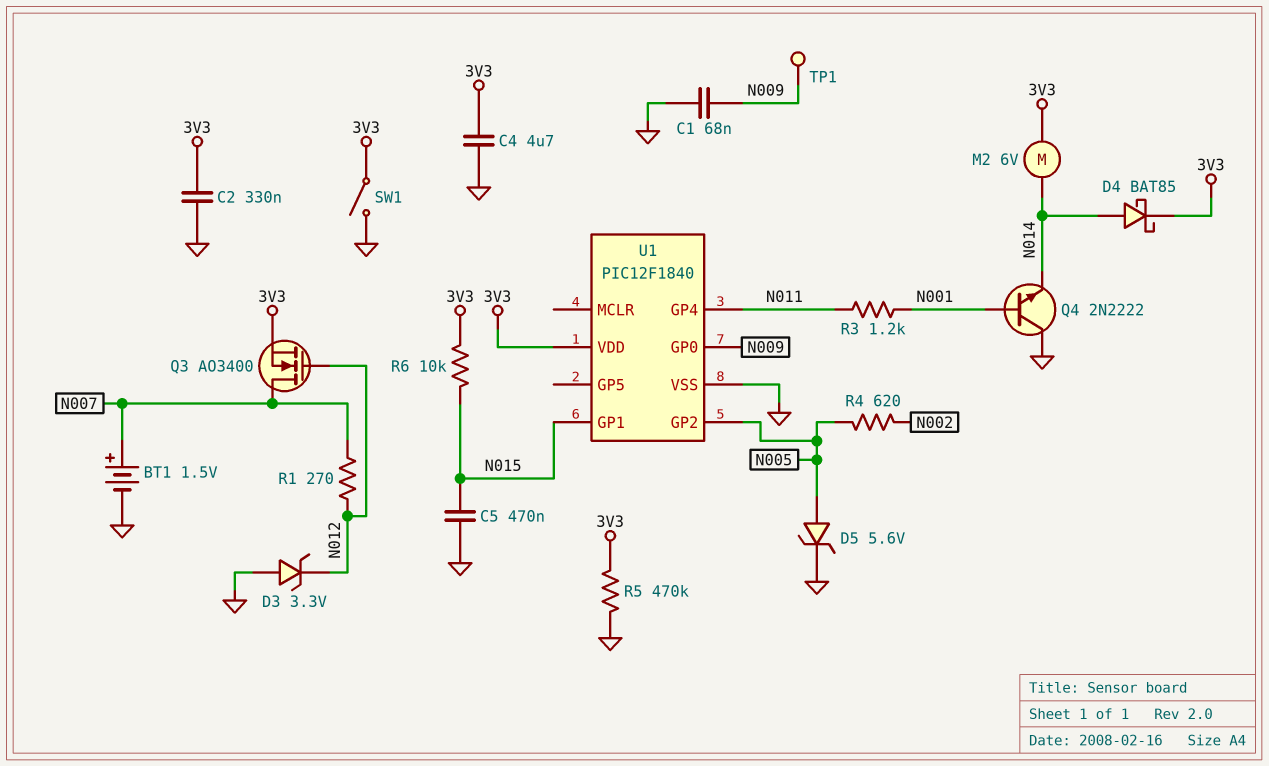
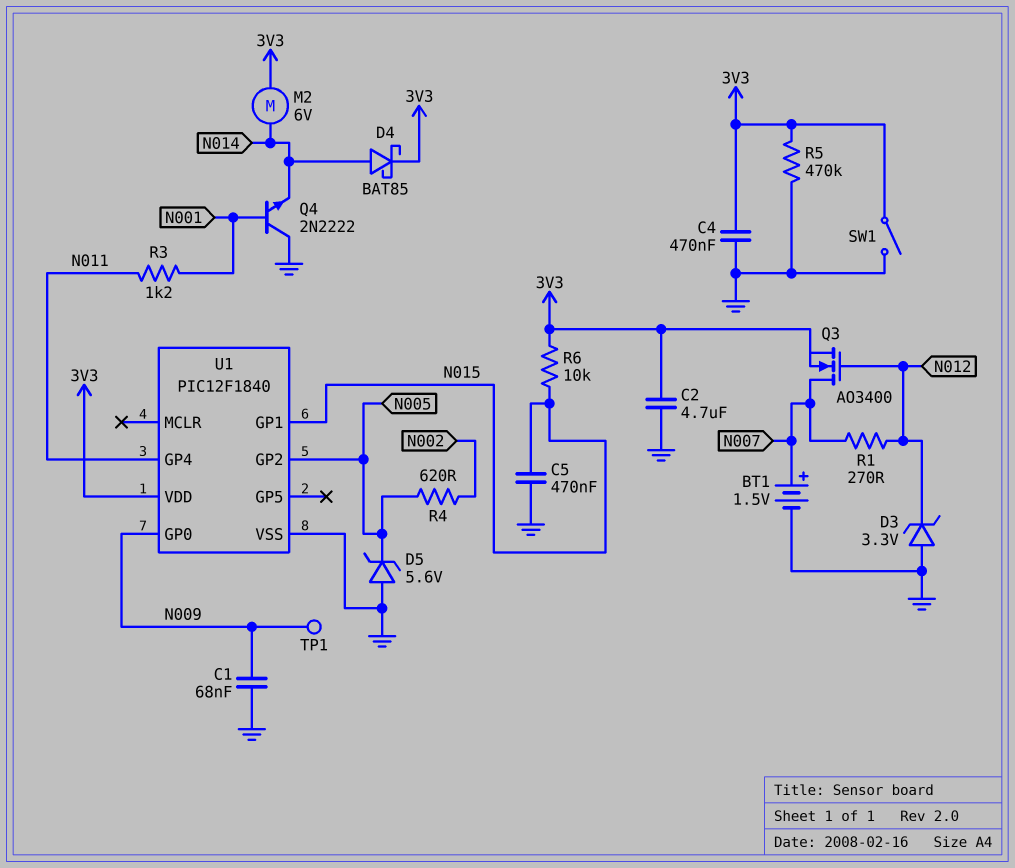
C2: 330nF (3V3, GND) -> 4.7uF (3V3, GND)
C4: 4.7uF (3V3, GND) -> 470nF (3V3, GND)
D5: zener 5.6V (A N005, K GND) -> zener 5.6V (A GND, K N005)

